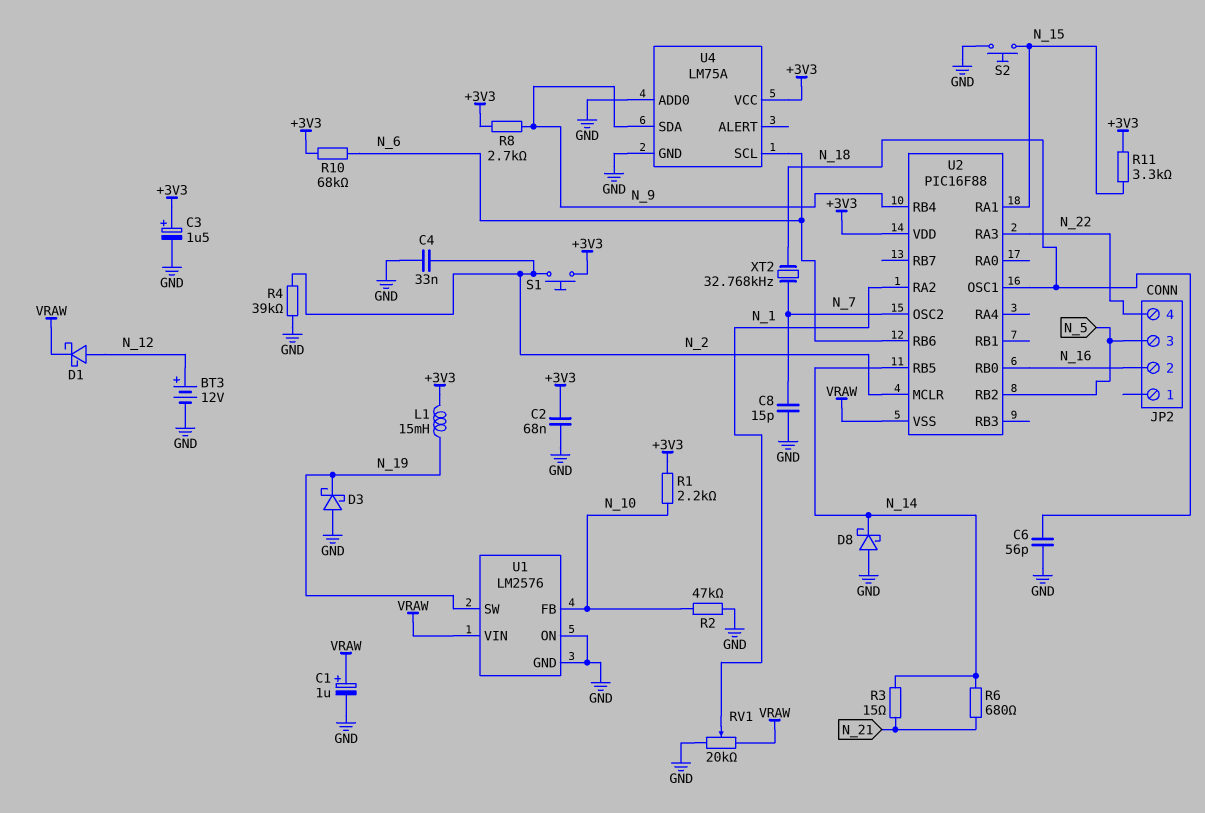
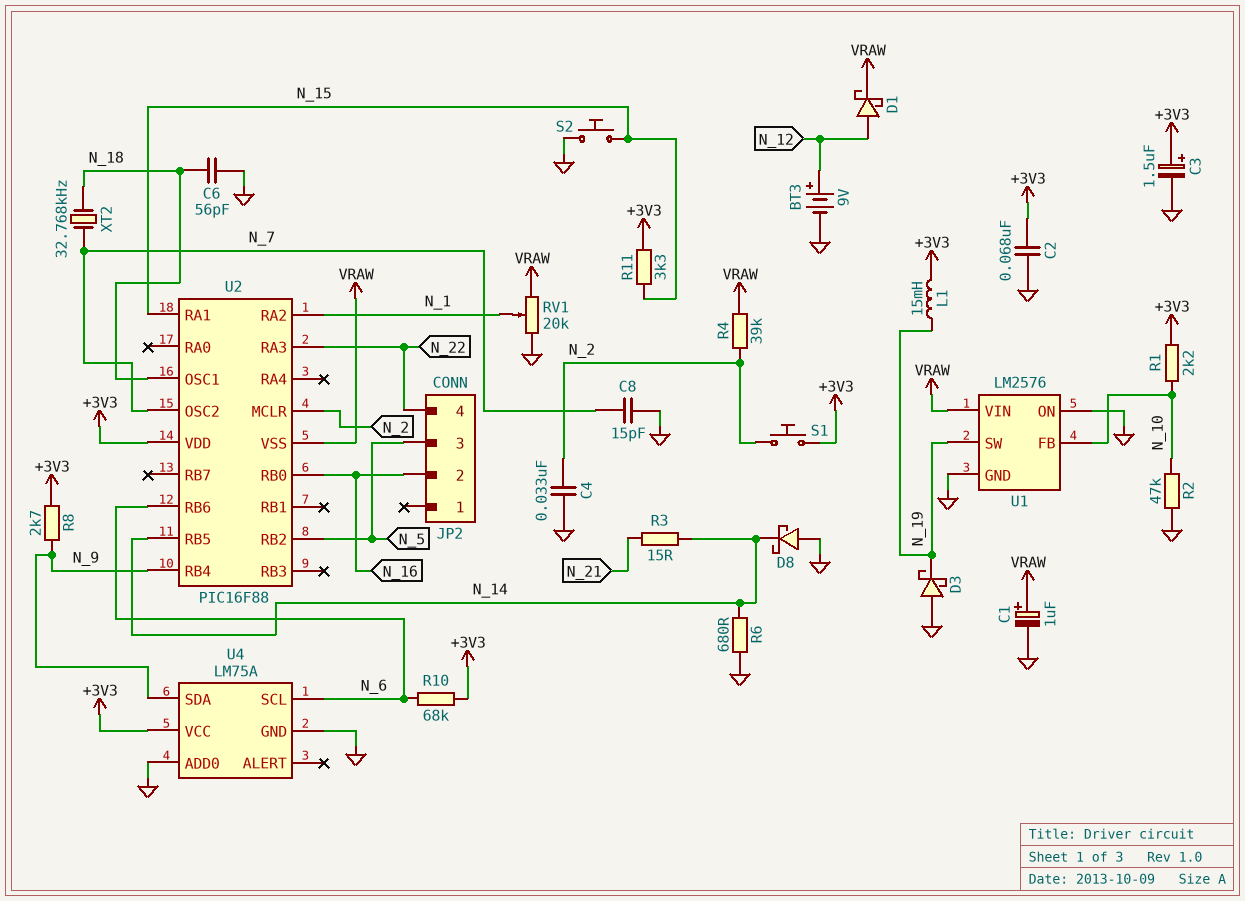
BT3: 12V (plus N_12, minus GND) -> 9V (plus N_12, minus GND)
R4: 39k (GND, N_2) -> 39k (N_2, VRAW)
R6: 680 (N_14, N_21) -> 680 (GND, N_14)

